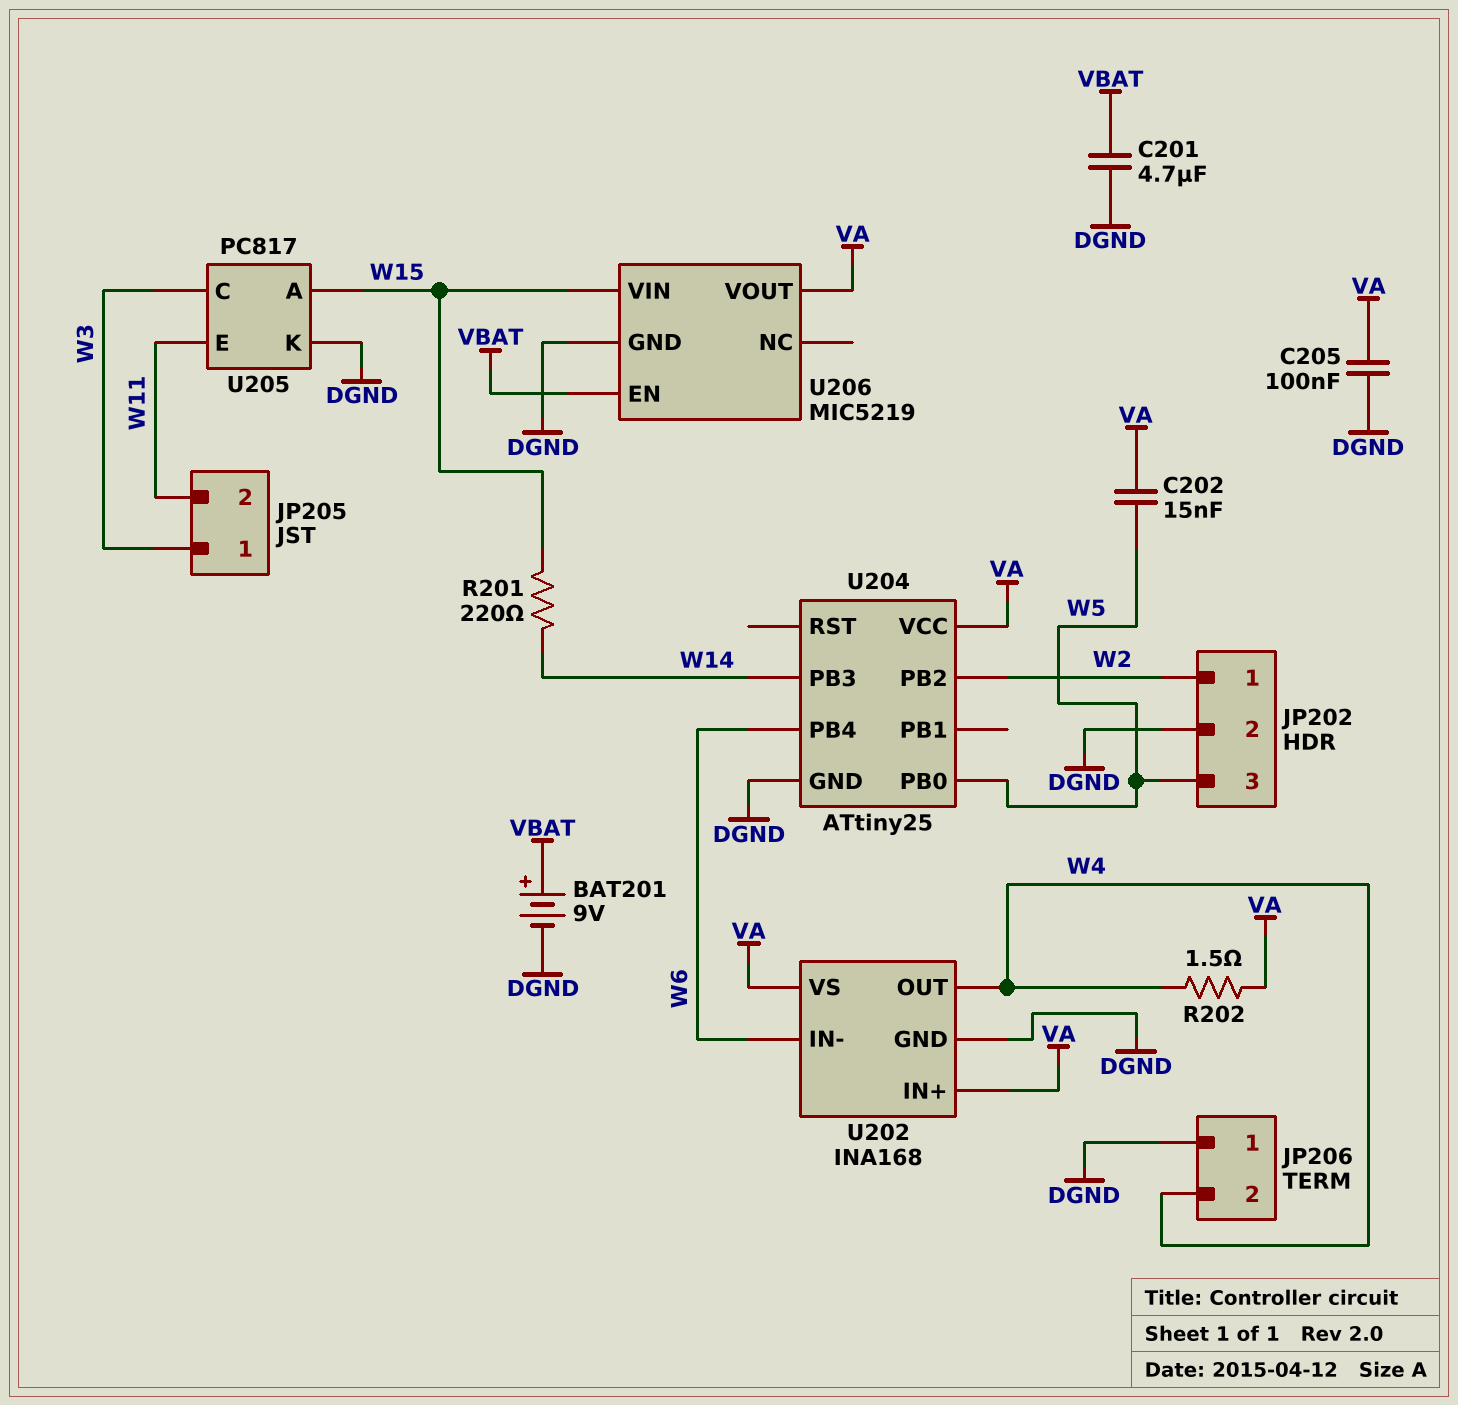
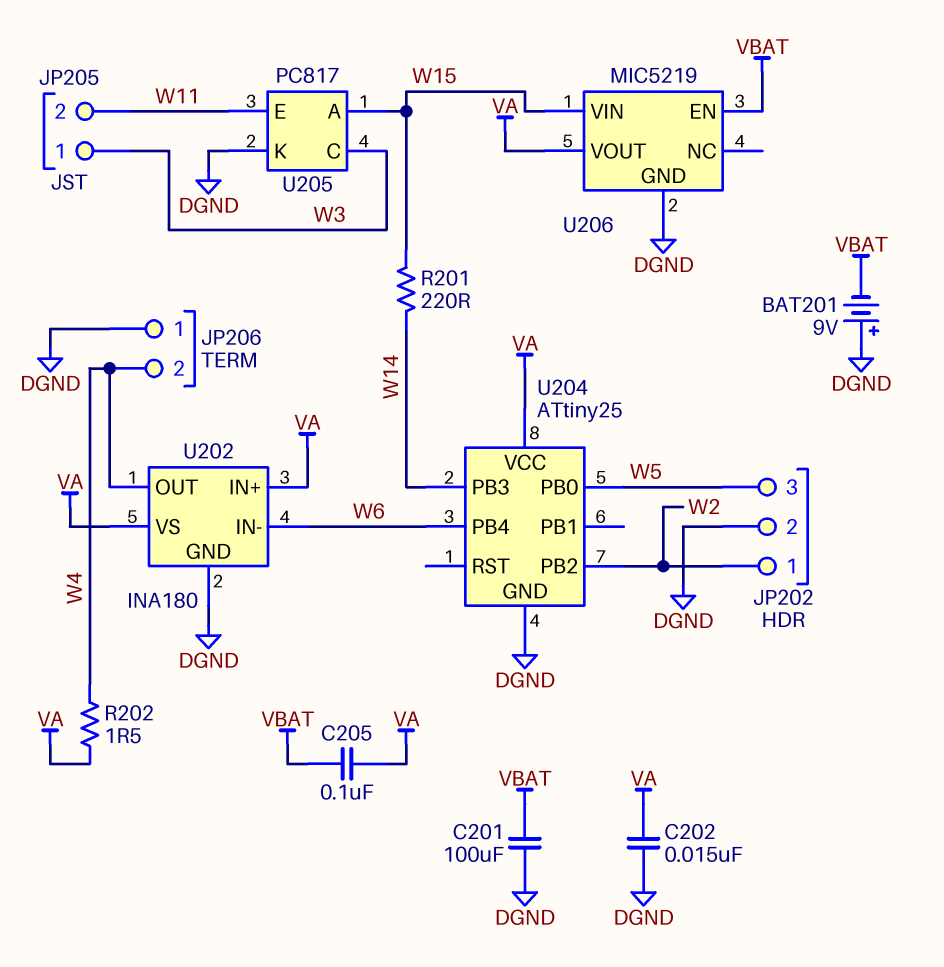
BAT201: 9V (plus VBAT, minus DGND) -> 9V (plus DGND, minus VBAT)
C201: 4.7uF (DGND, VBAT) -> 100uF (DGND, VBAT)
C202: 15nF (VA, W5) -> 15nF (DGND, VA)
C205: 100nF (DGND, VA) -> 100nF (VA, VBAT)
U202: INA168 -> INA180

